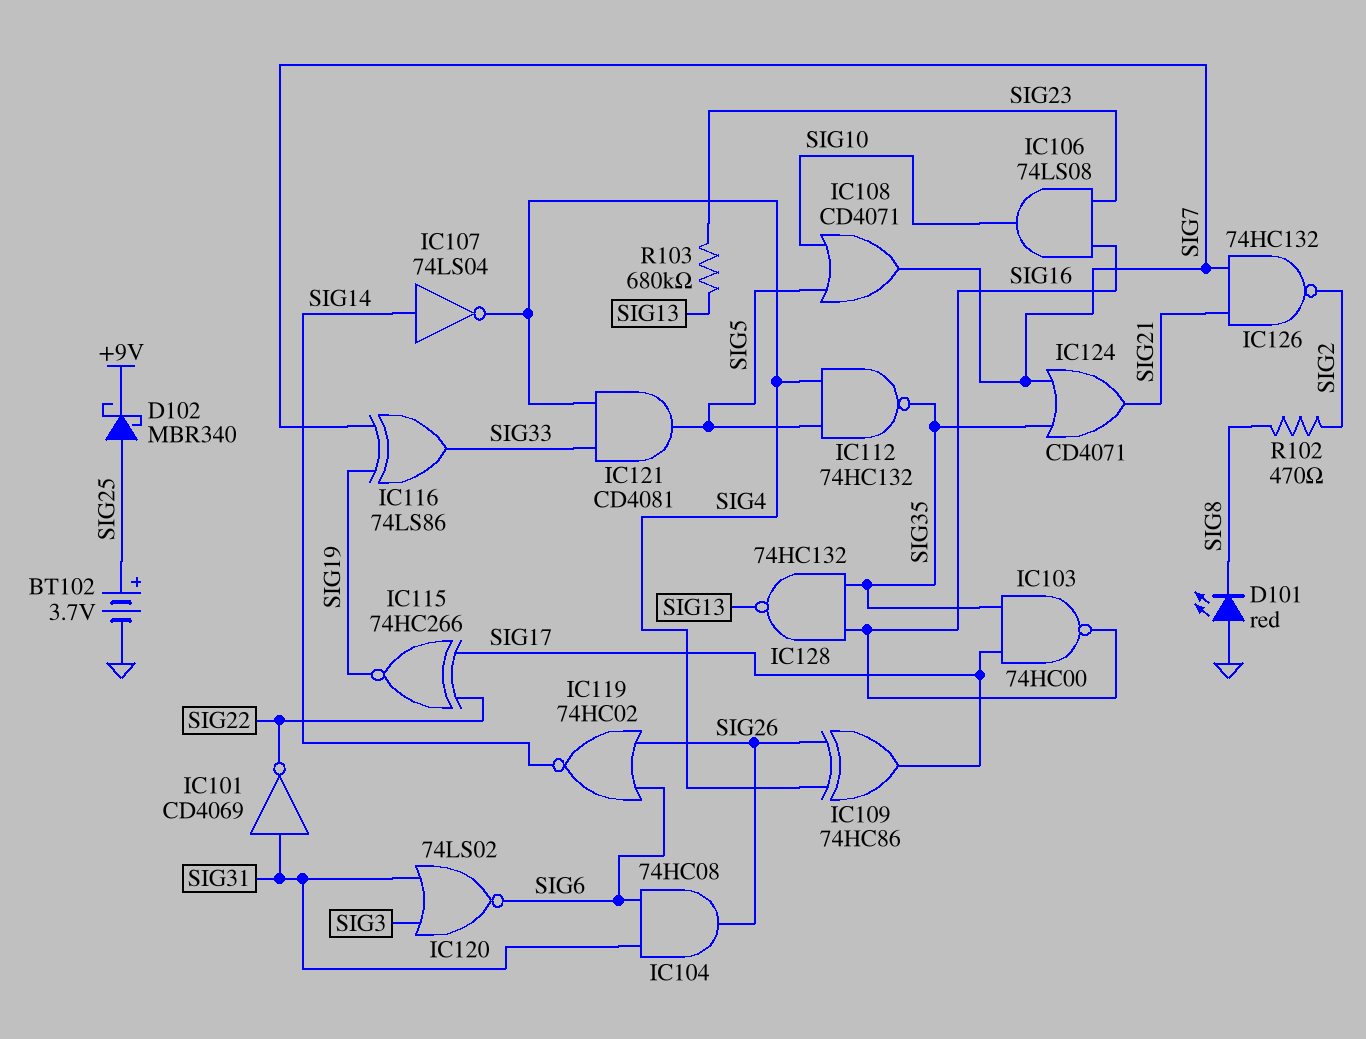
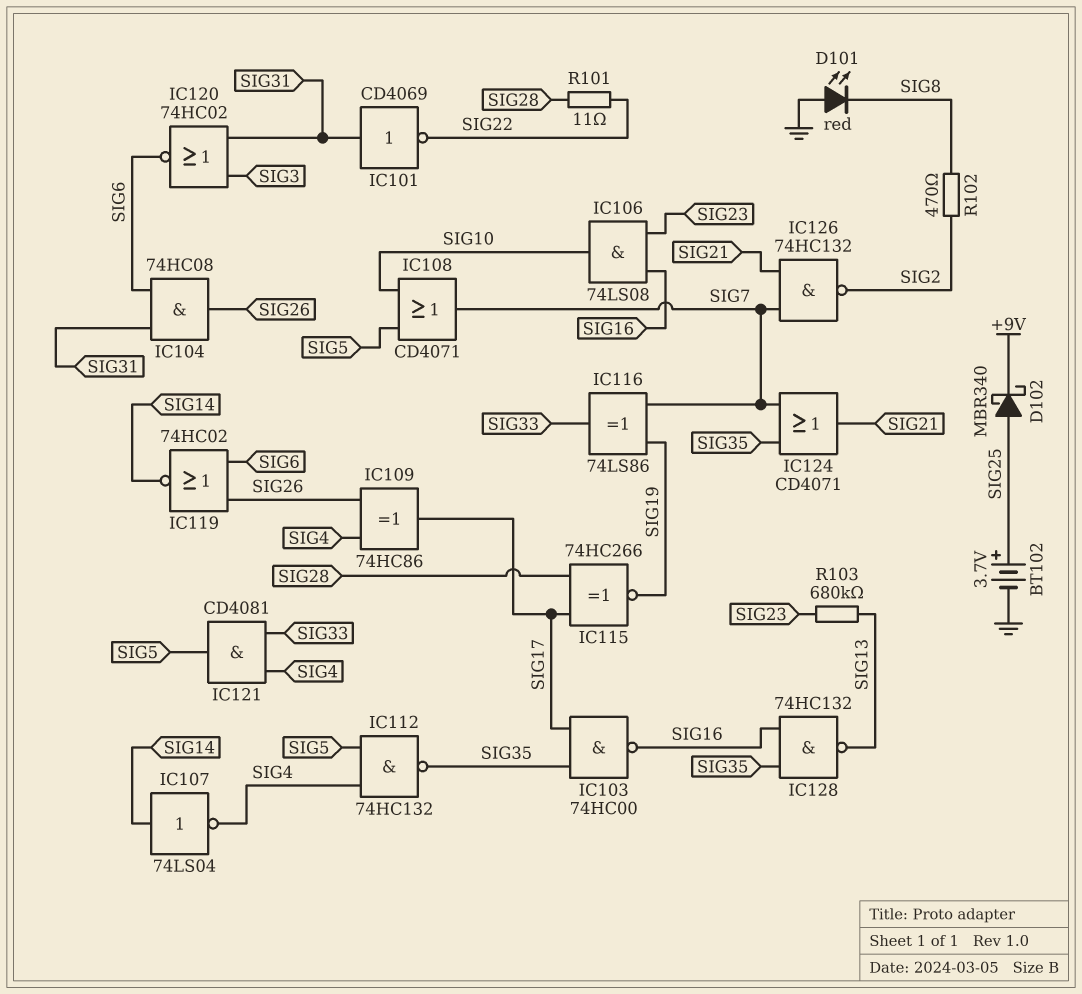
IC115: XNOR 74HC266 (in SIG17, in SIG22, out SIG19) -> XNOR 74HC266 (in SIG17, in SIG28, out SIG19)
IC120: NOR 74LS02 (in SIG3, in SIG31, out SIG6) -> NOR 74HC02 (in SIG3, in SIG31, out SIG6)
R101: none -> 11 (SIG22, SIG28)

